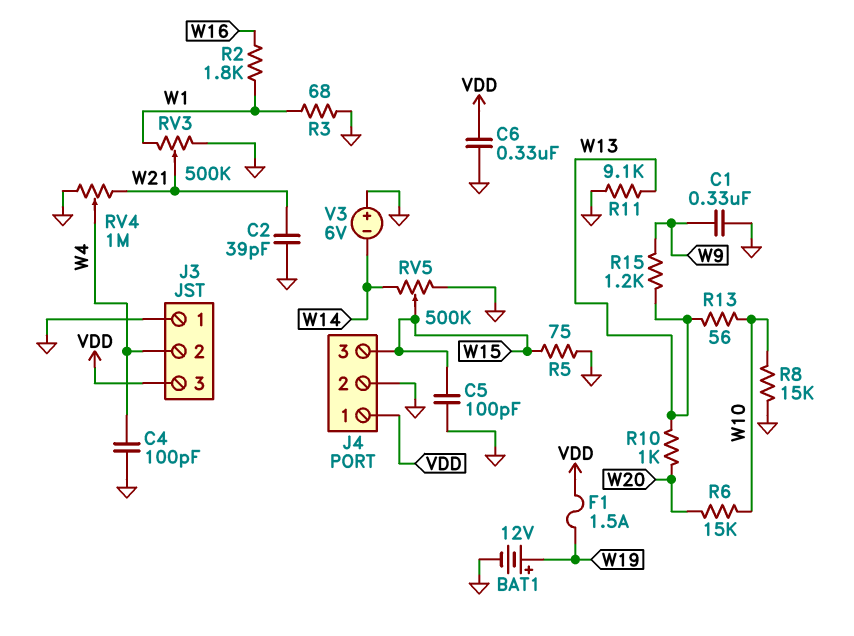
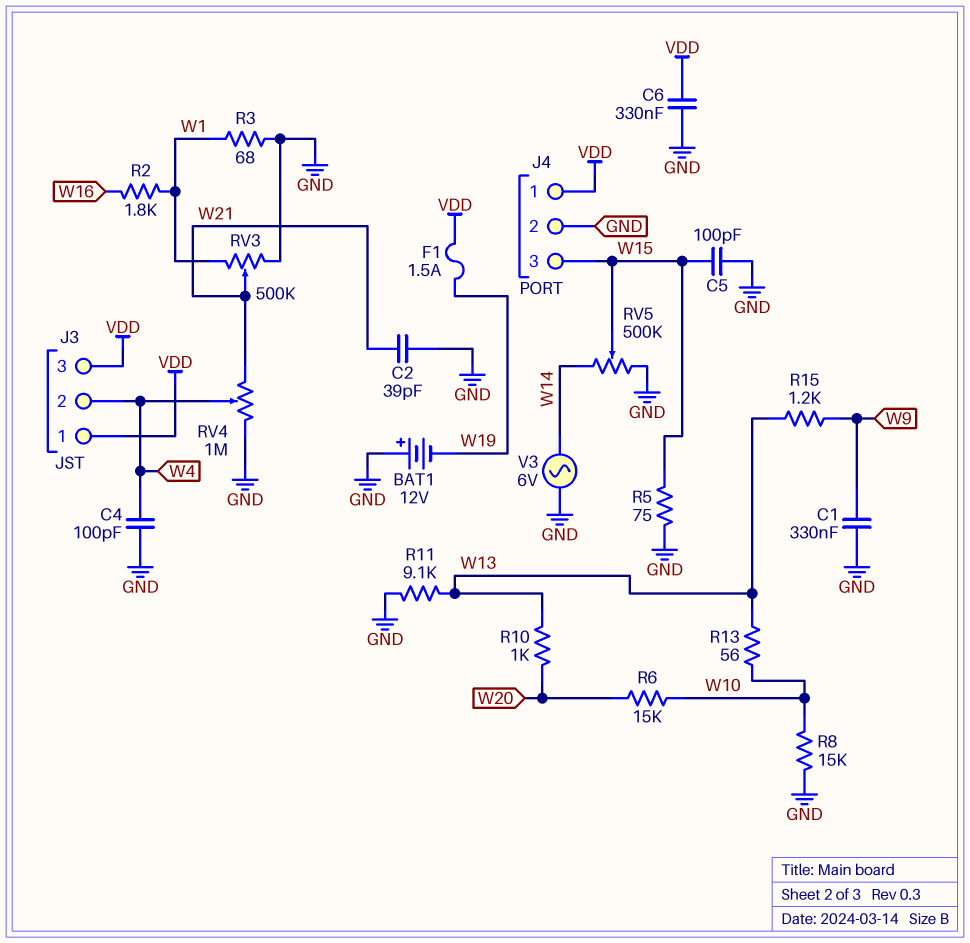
BAT1: 12V (plus W19, minus GND) -> 12V (plus GND, minus W19)
J3 pin 1: GND -> VDD
V3: 6V (plus GND, minus W14) -> AC 6V (GND, W14)

